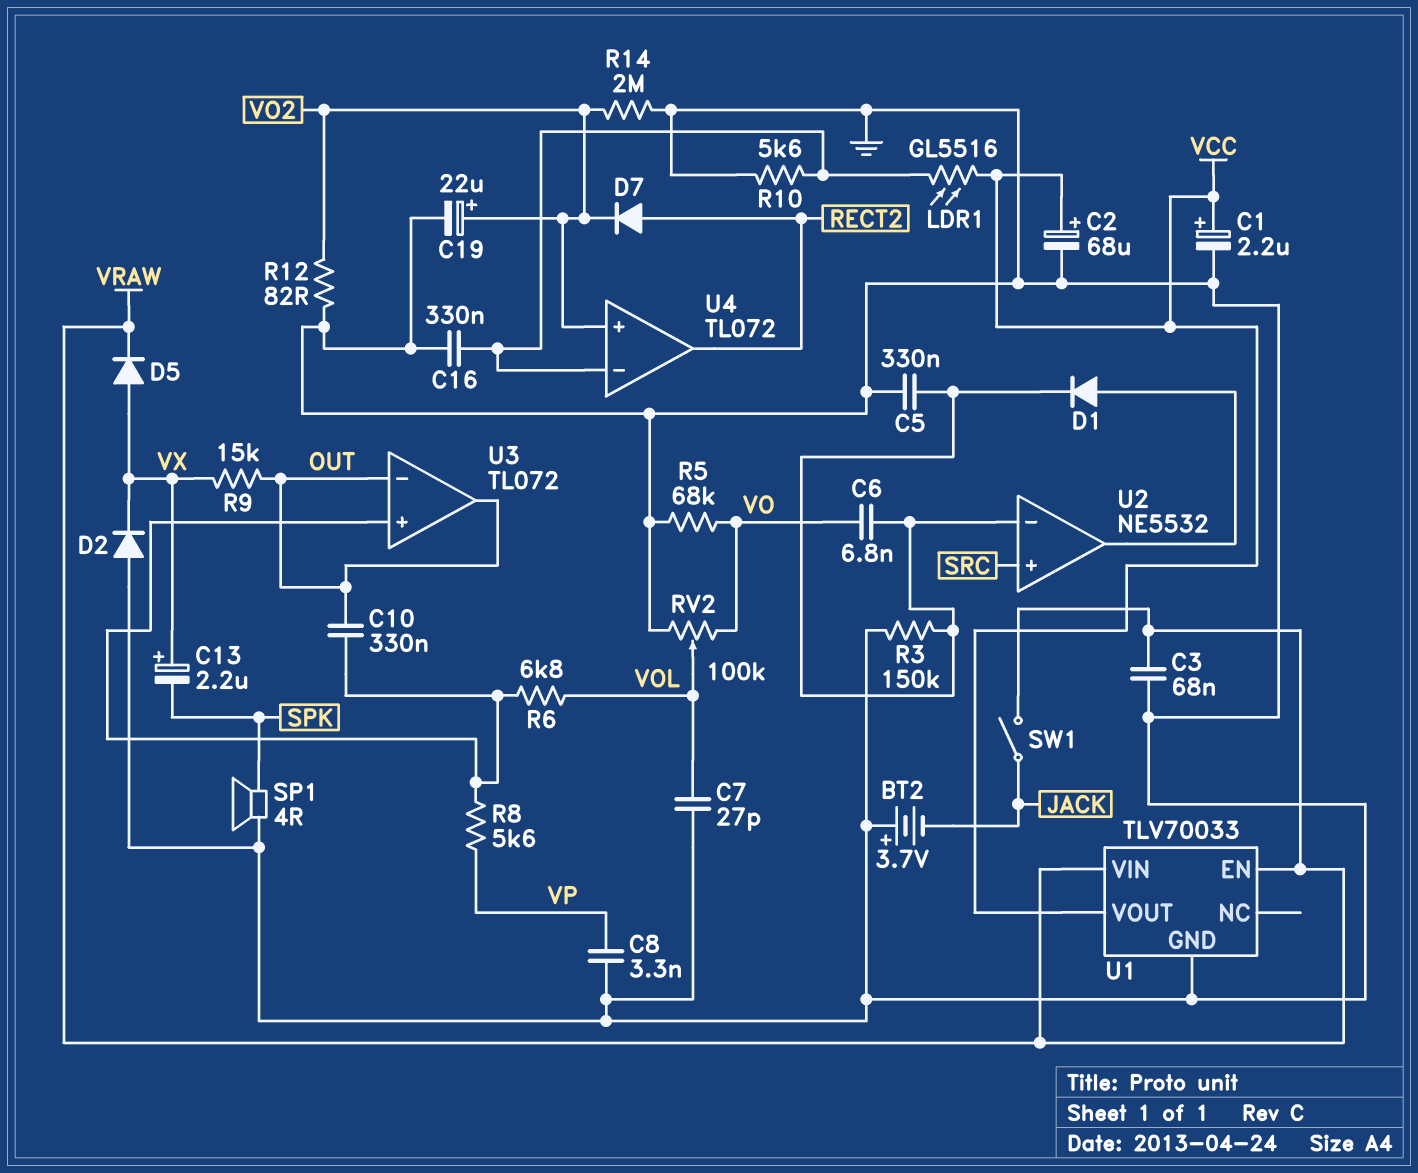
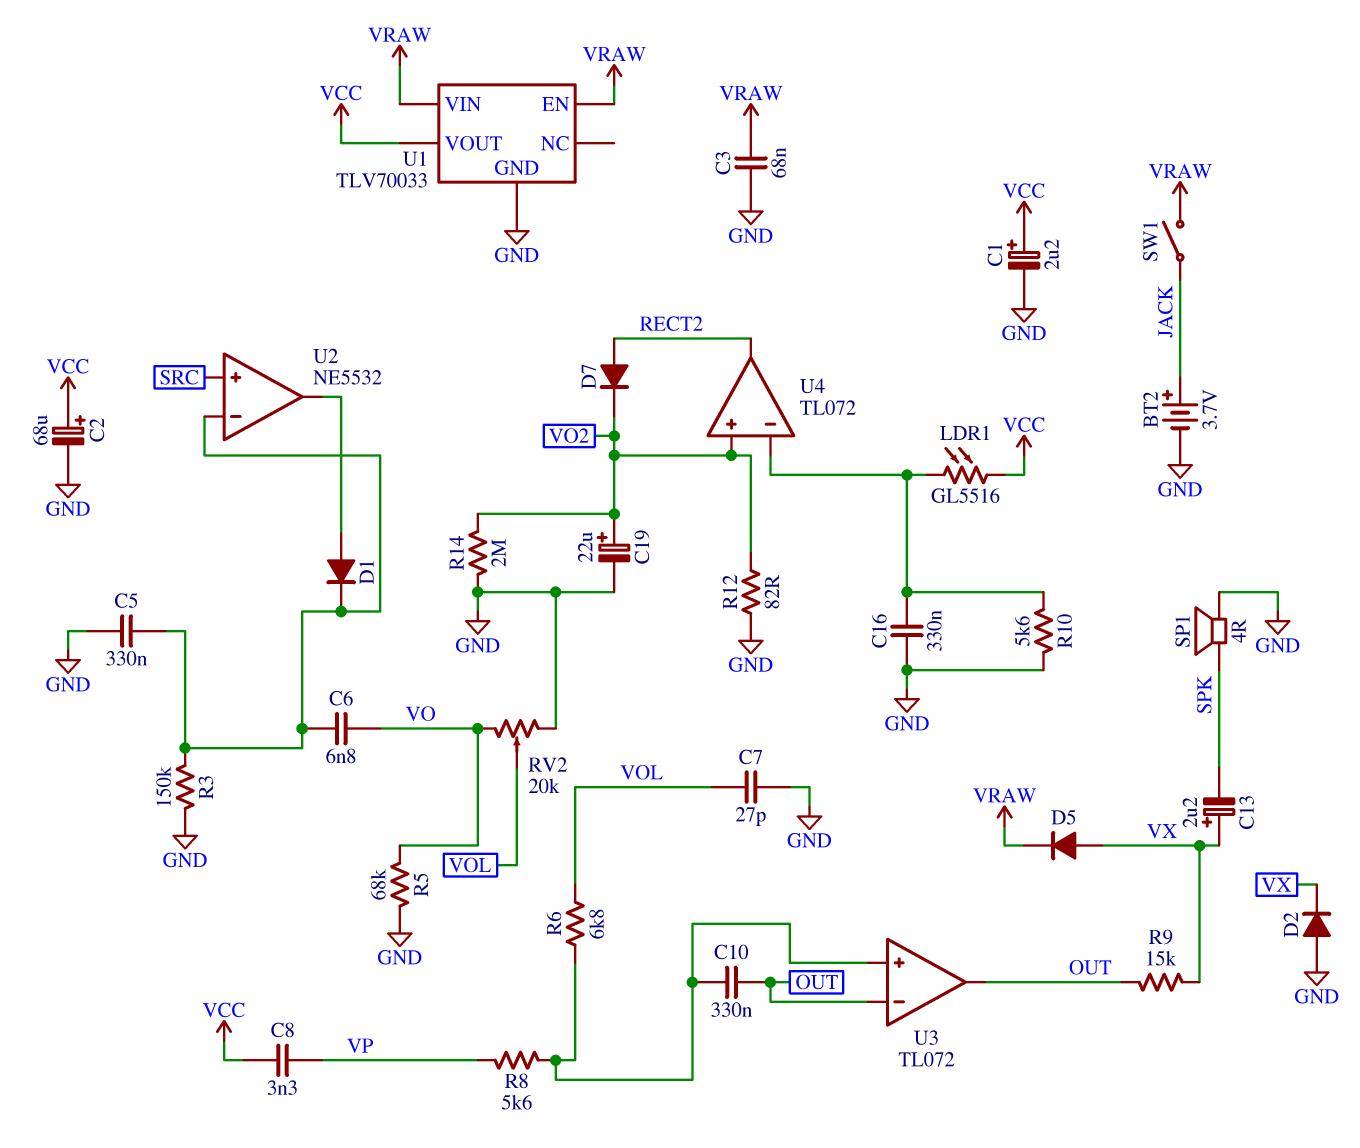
BT2: 3.7V (plus GND, minus JACK) -> 3.7V (plus JACK, minus GND)
C8: 3.3nF (GND, VP) -> 3.3nF (VCC, VP)
RV2: 100k (GND, VO, wiper VOL) -> 20k (GND, VO, wiper VOL)

